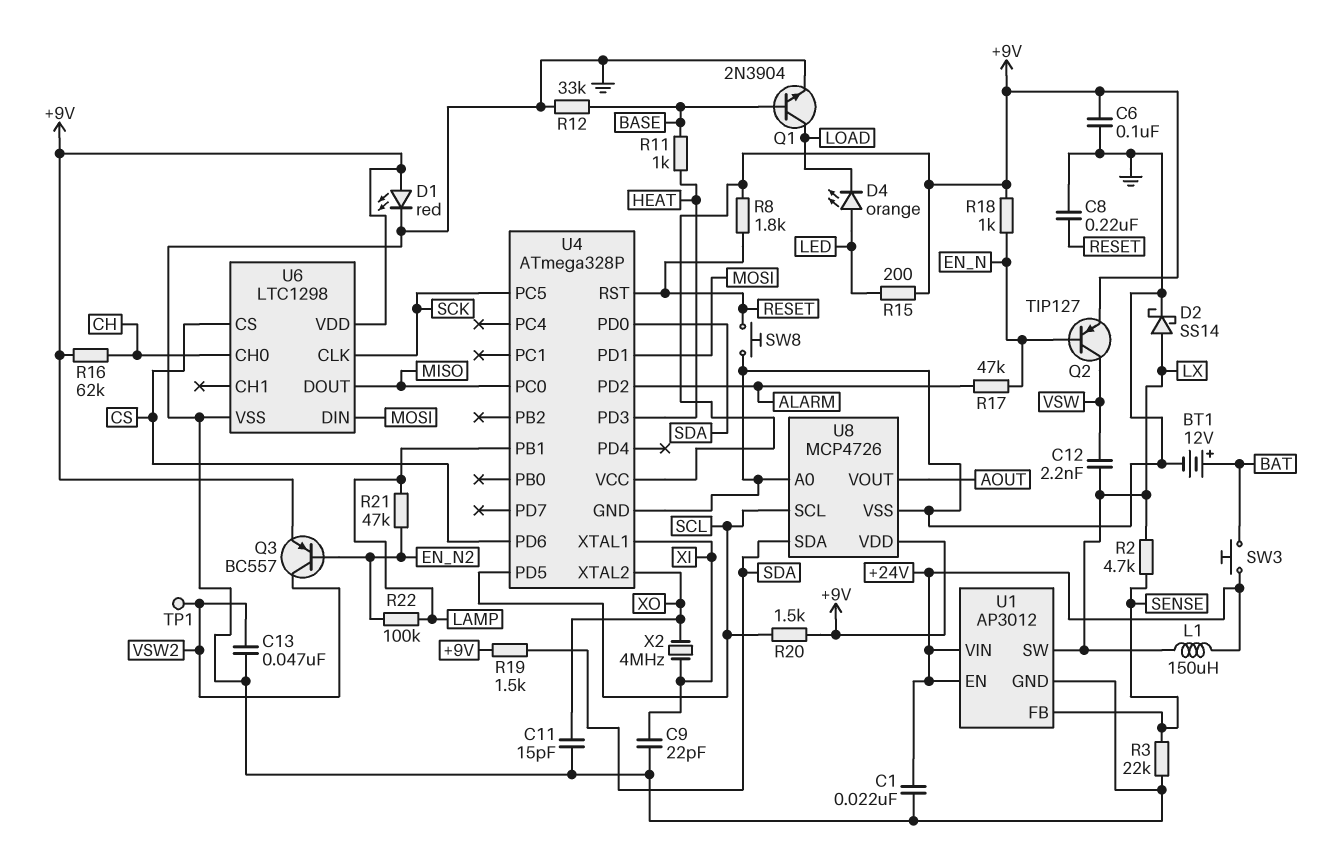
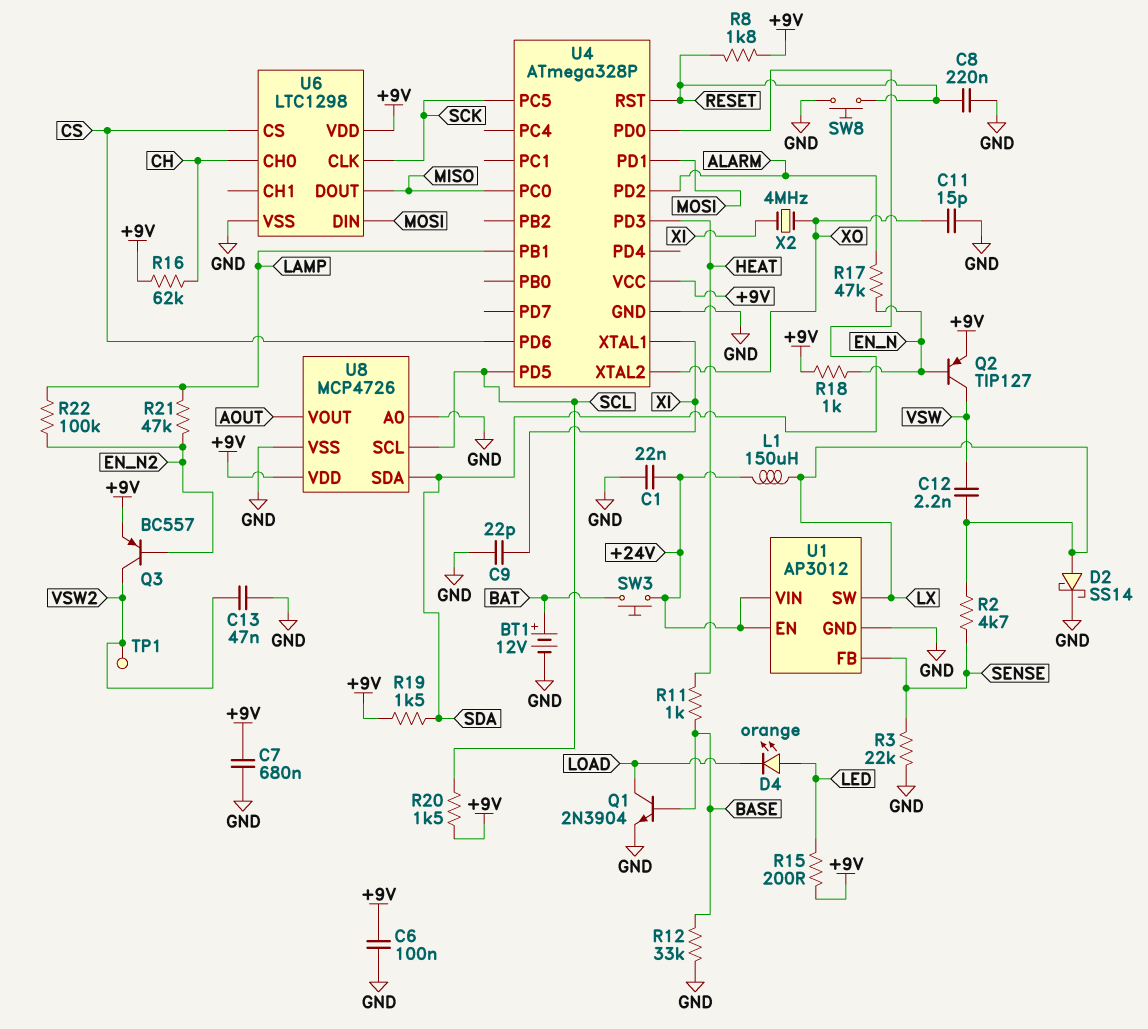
C7: none -> 680nF (+9V, GND)
D1: LED red (A +9V, K GND) -> none

